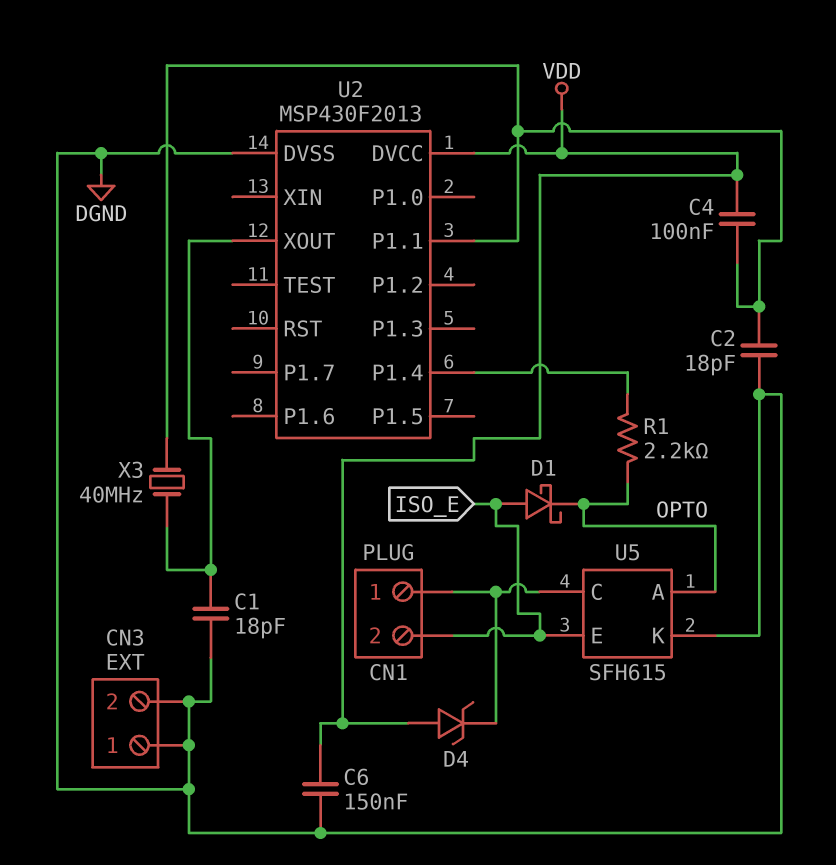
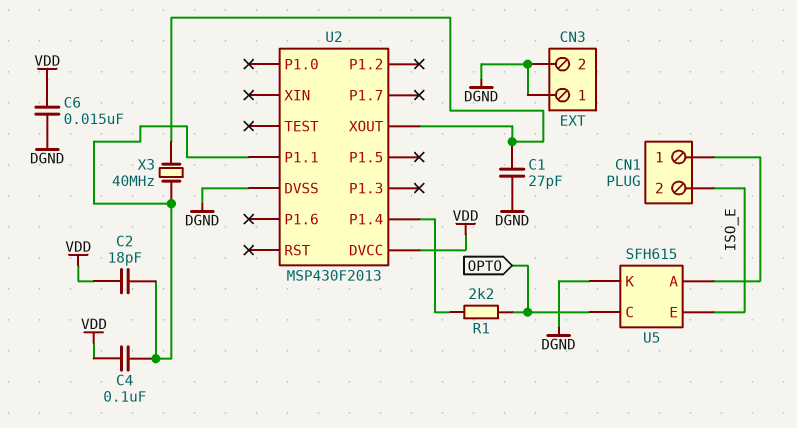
C1: 18pF (DGND, U2/XOUT) -> 27pF (DGND, U2/XOUT)
C2: 18pF (DGND, U2/P1.1) -> 18pF (U2/P1.1, VDD)
C6: 150nF (DGND, VDD) -> 15nF (DGND, VDD)
D1: schottky (A ISO_E, K OPTO) -> none
D4: zener (A VDD, K CN1/1) -> none
U5 pin A: OPTO -> CN1/1
U5 pin C: CN1/1 -> OPTO

